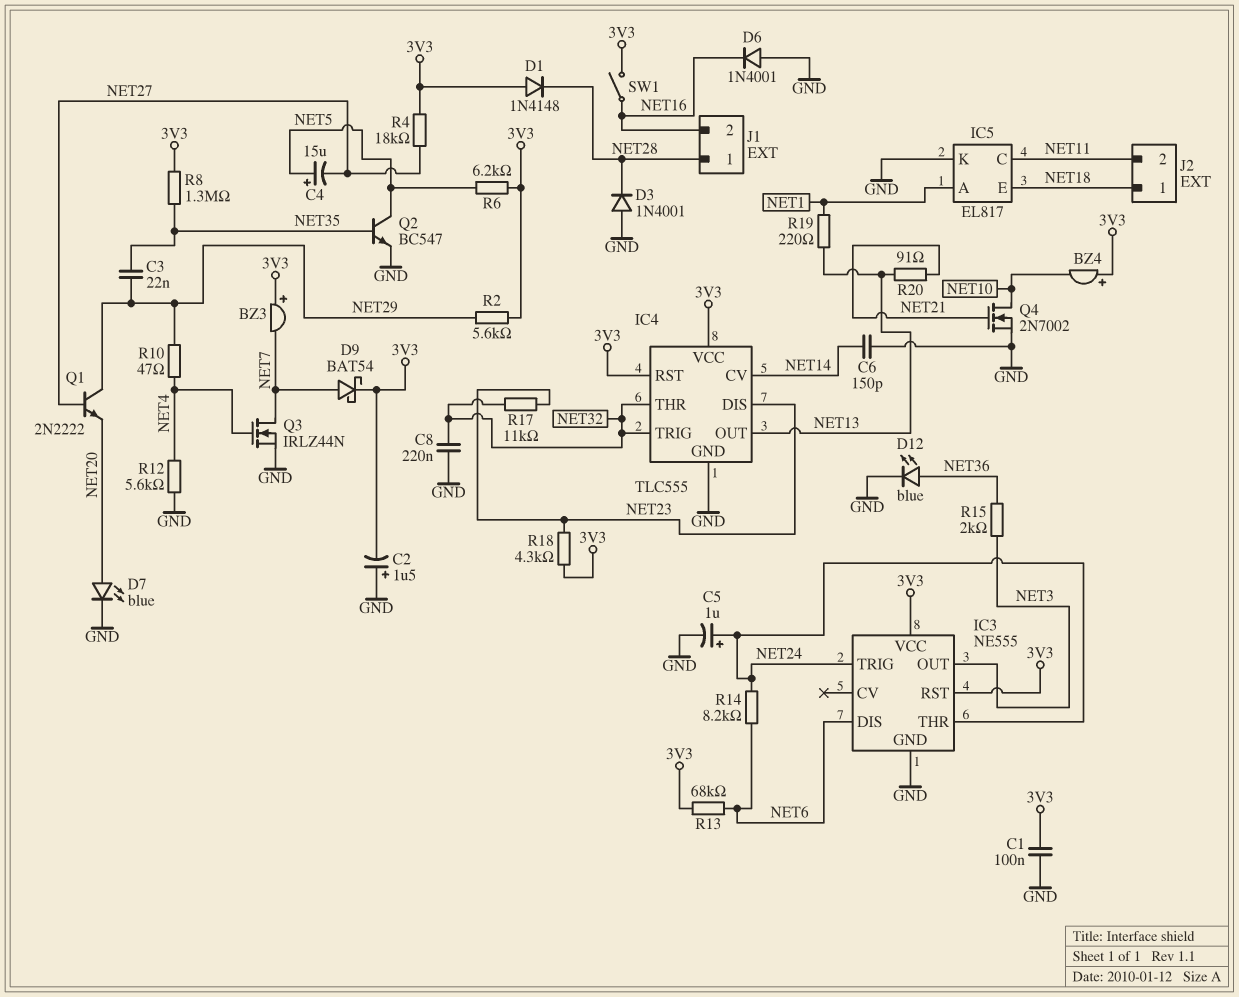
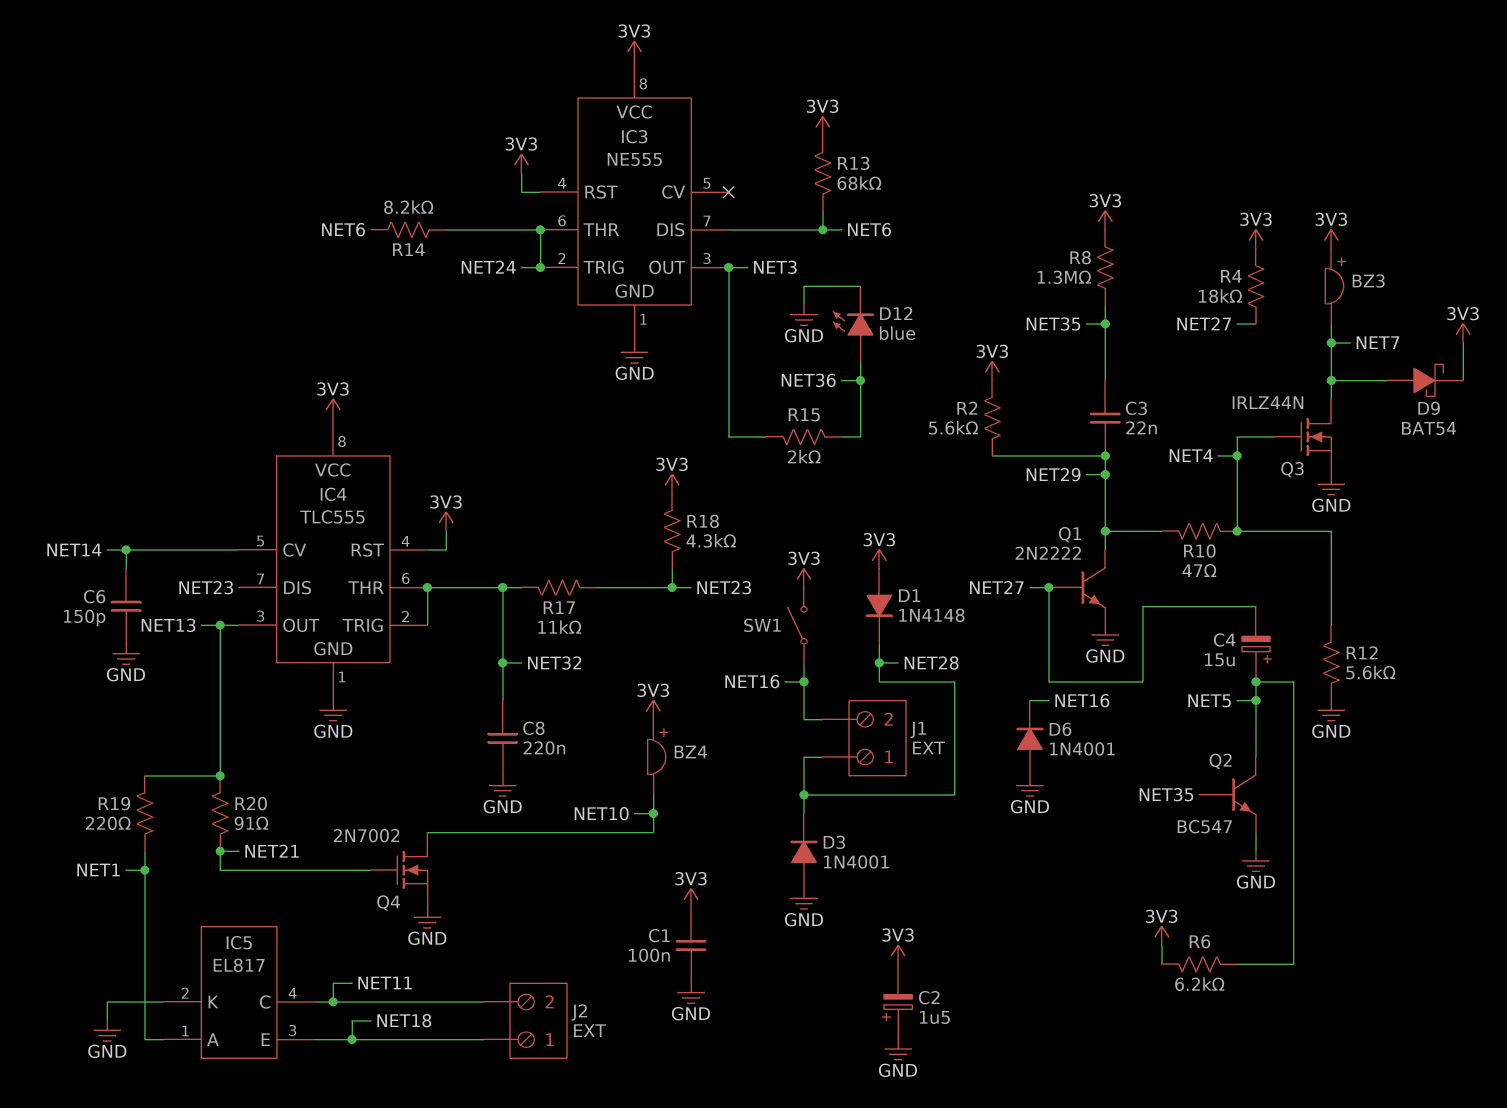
C5: 1uF (plus NET24, minus GND) -> none
D7: LED blue (A NET20, K GND) -> none
Q1: NPN 2N2222 (B NET27, C NET29, E NET20) -> NPN 2N2222 (B NET27, C NET29, E GND)

